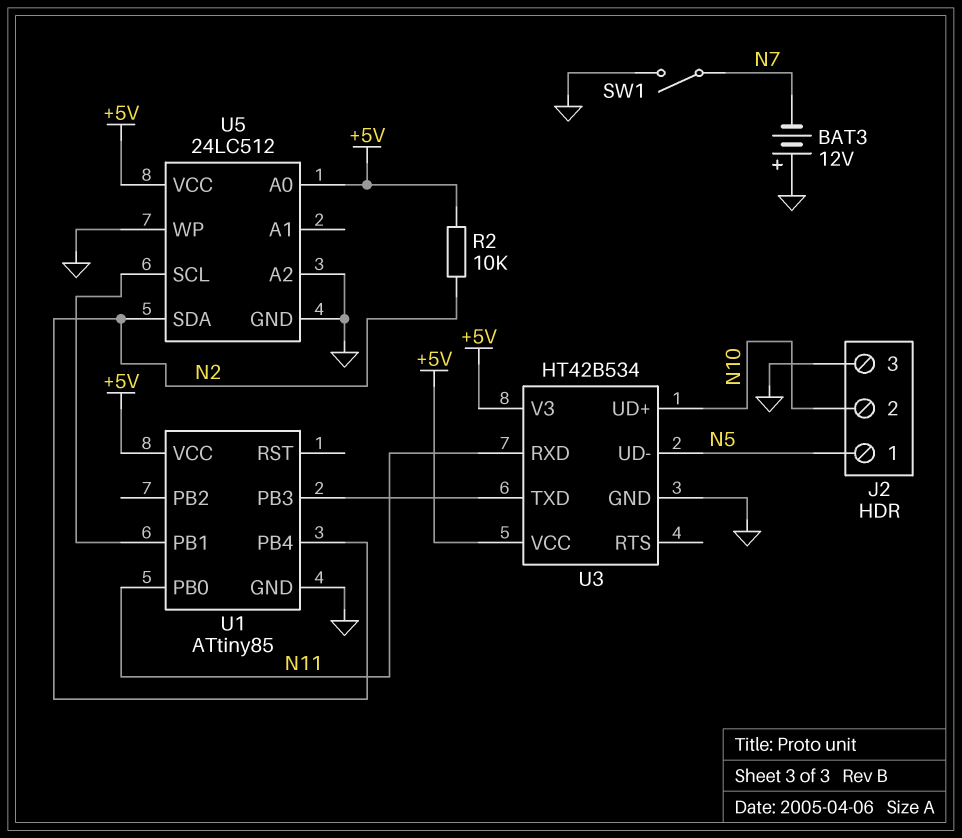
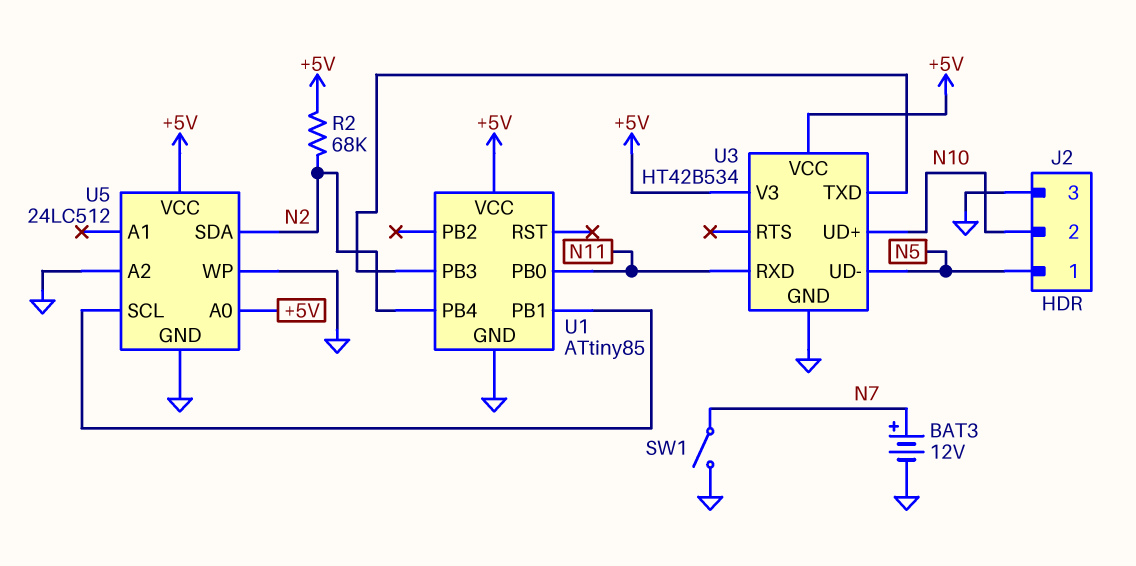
BAT3: 12V (plus GND, minus N7) -> 12V (plus N7, minus GND)
R2: 10k (+5V, N2) -> 68k (+5V, N2)

